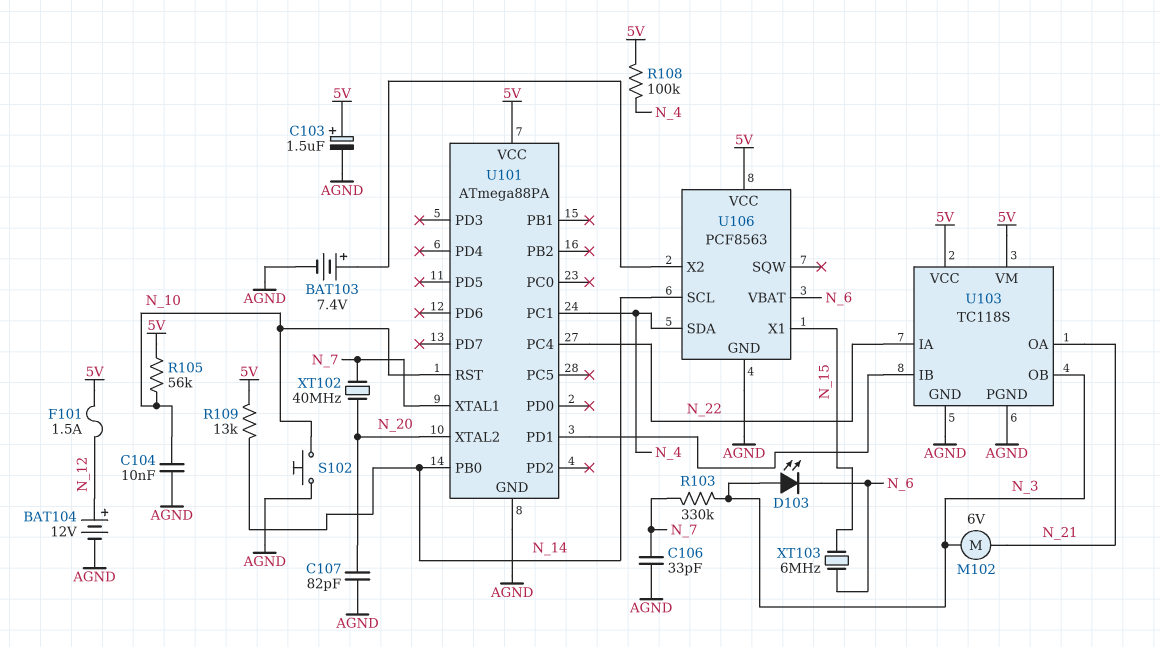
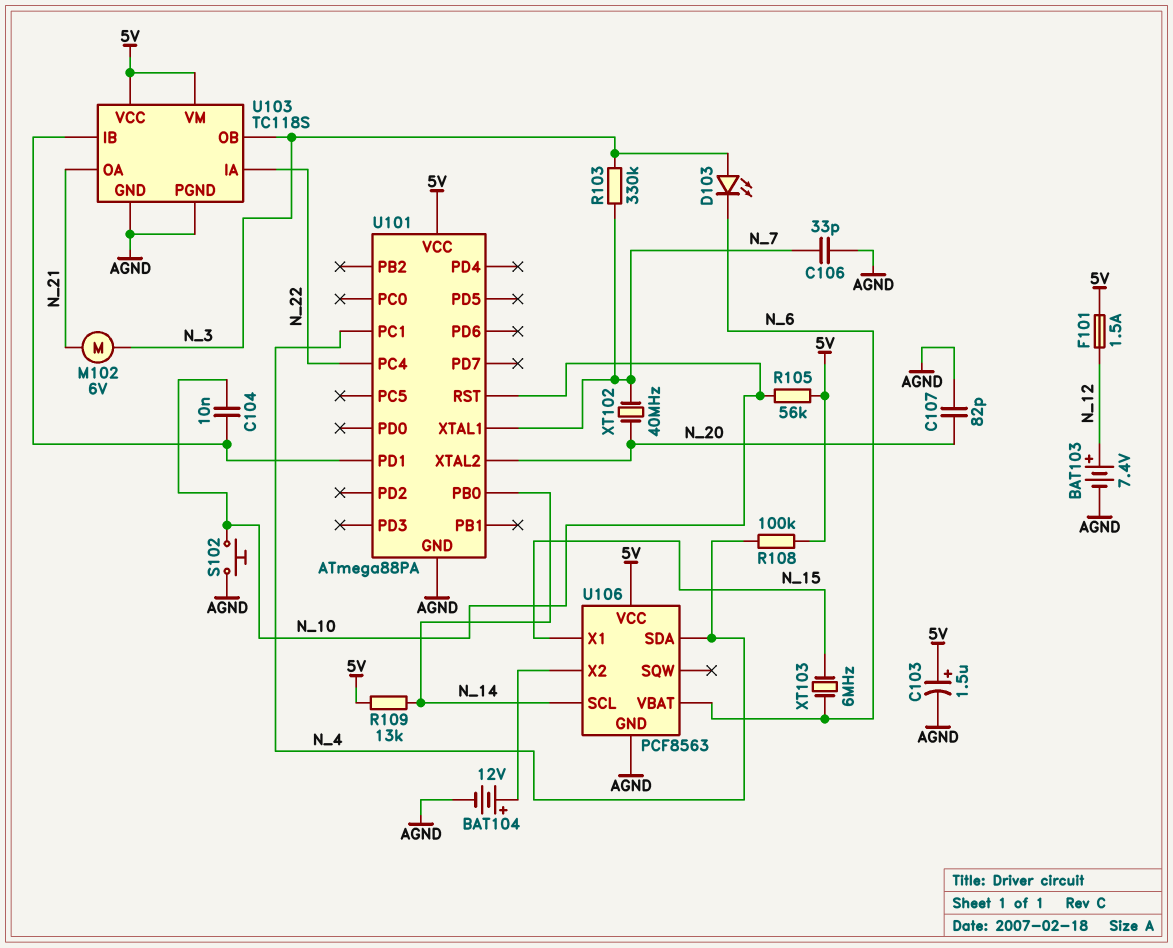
BAT103: 7.4V (plus U106/X2, minus AGND) -> 7.4V (plus N_12, minus AGND)
BAT104: 12V (plus N_12, minus AGND) -> 12V (plus U106/X2, minus AGND)
C104: 10nF (AGND, N_10) -> 10nF (N_10, U101/PD1)

